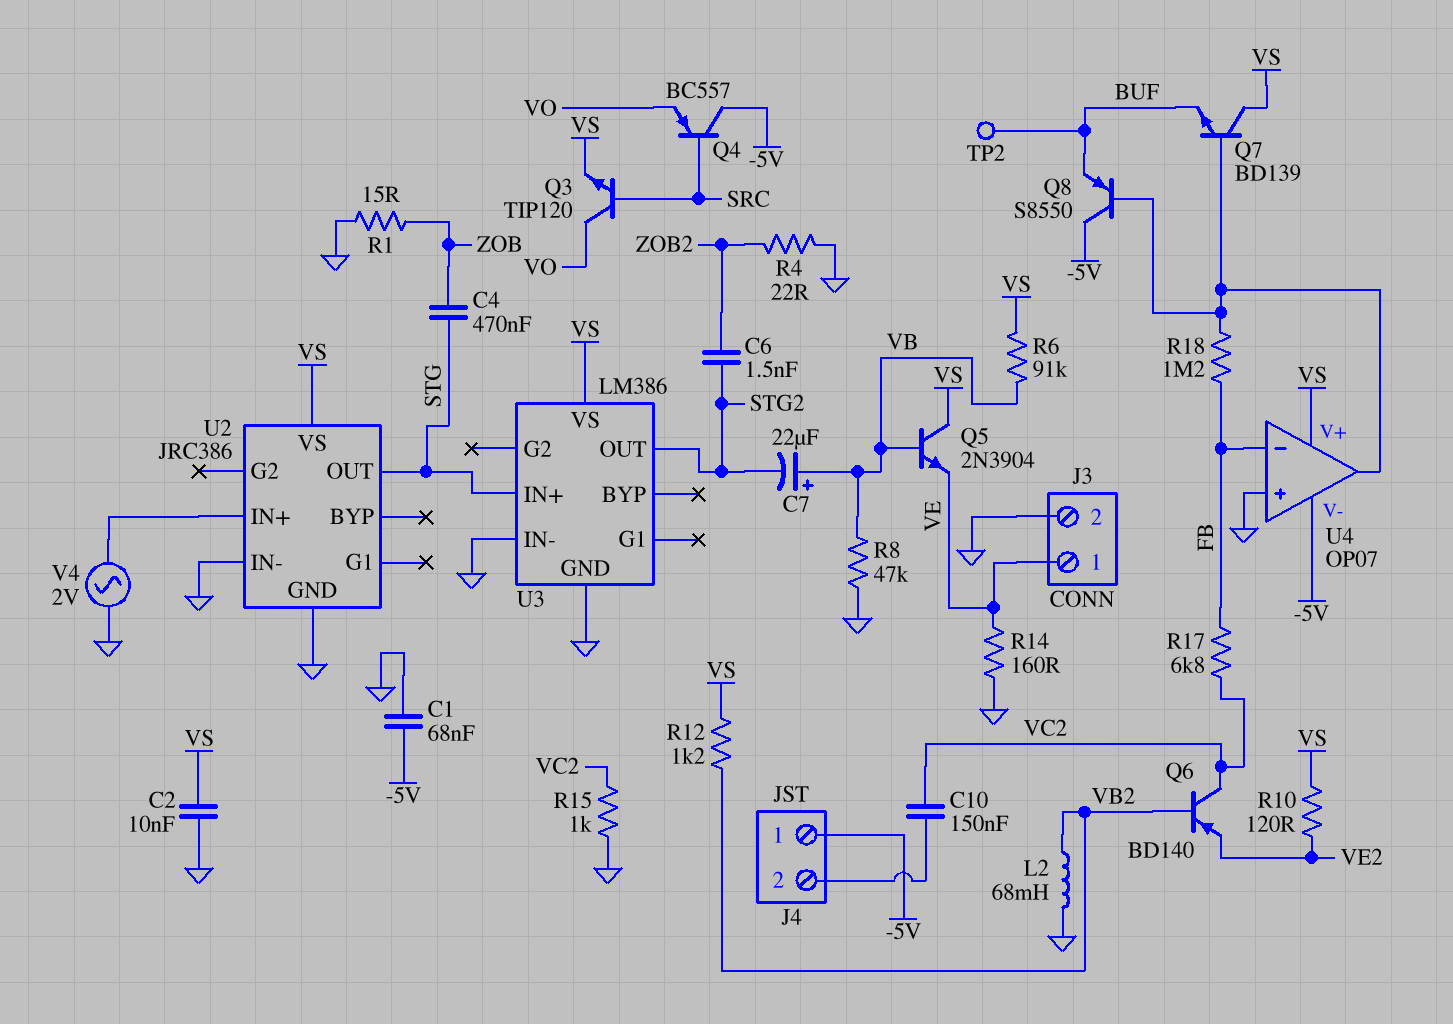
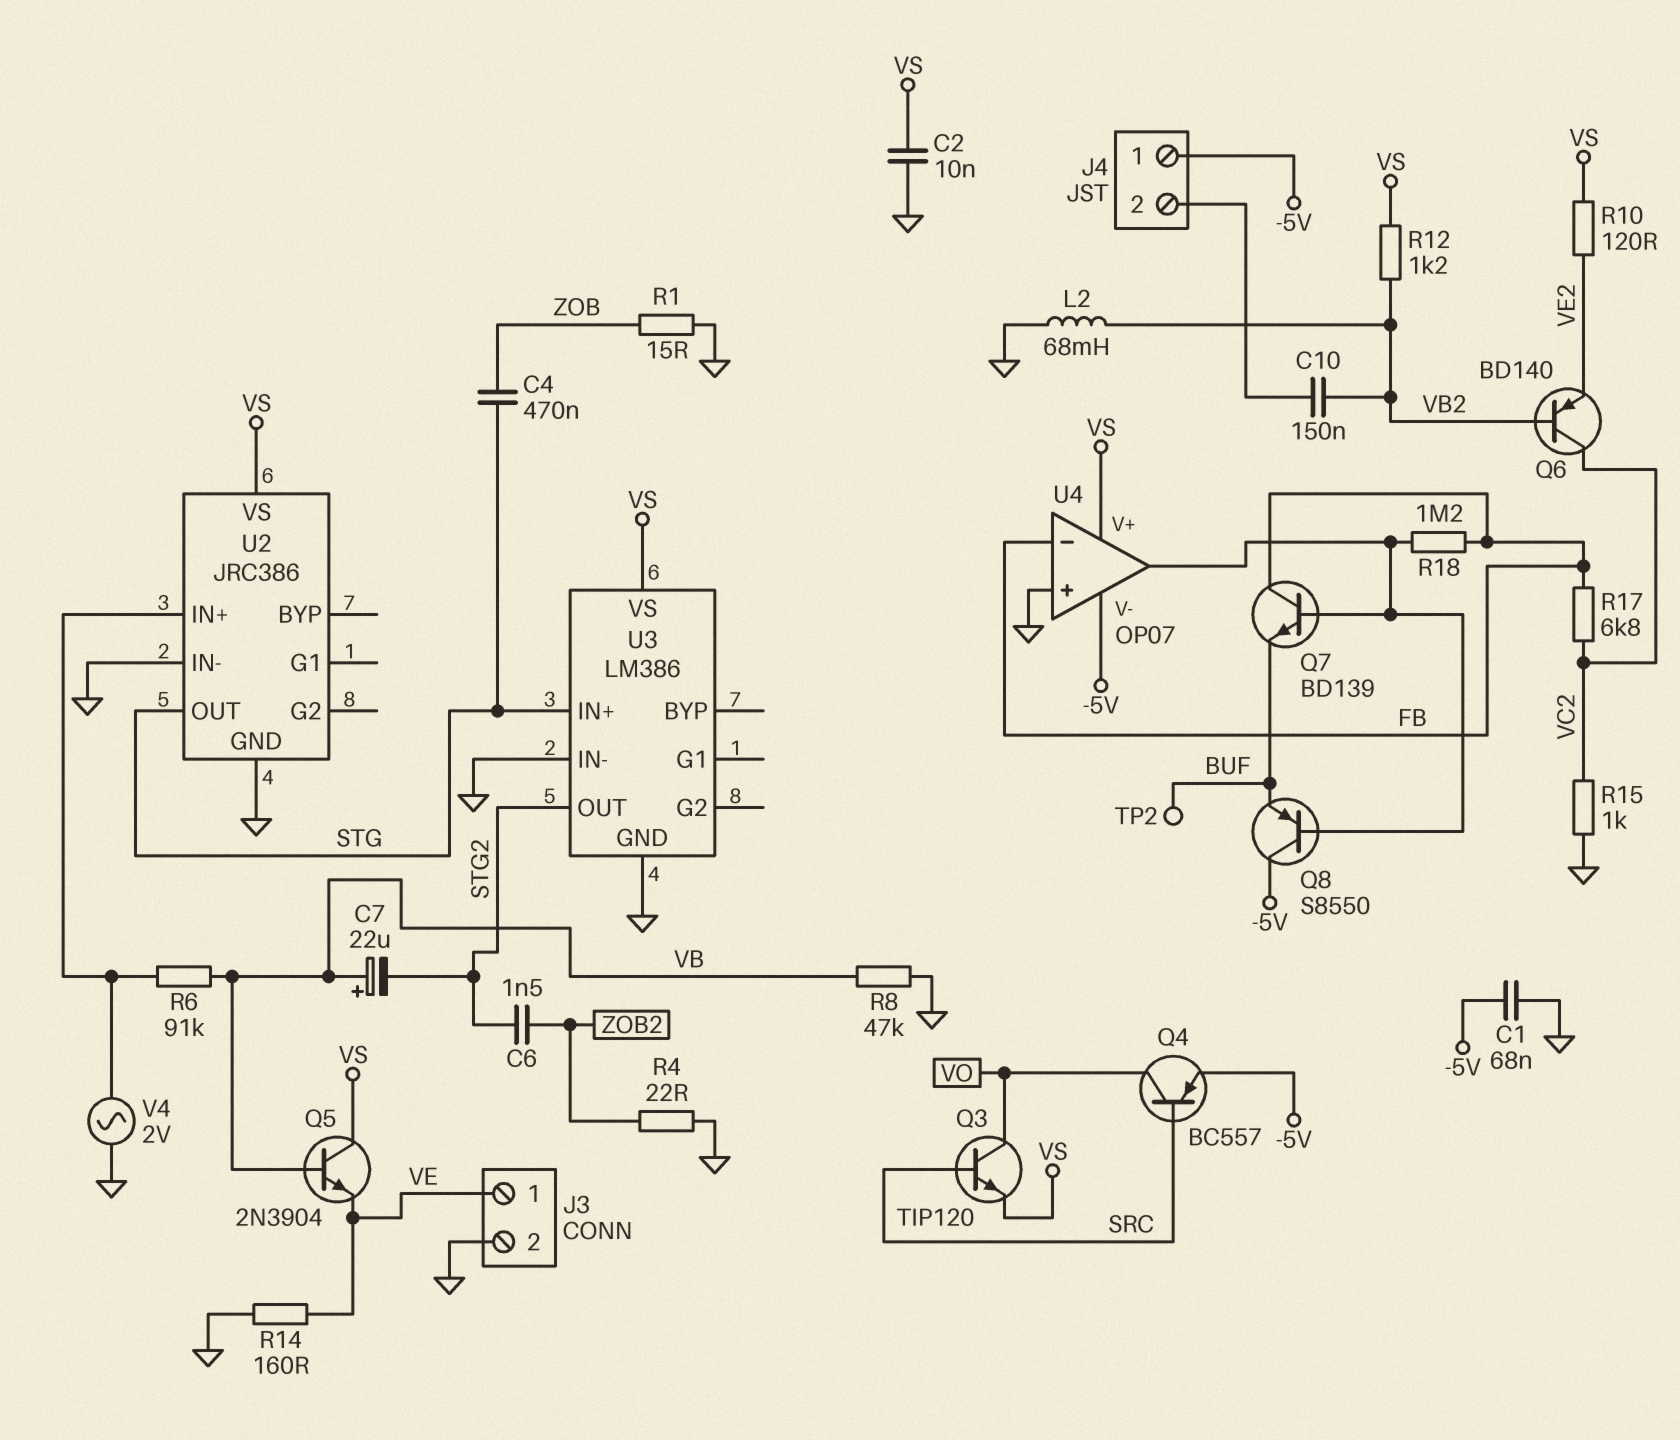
C10: 150nF (J4/2, VC2) -> 150nF (J4/2, VB2)
Q4: PNP BC557 (B SRC, C -5V, E VO) -> PNP BC557 (B SRC, C VO, E -5V)
Q7: NPN BD139 (B U4/out, C VS, E BUF) -> NPN BD139 (B U4/out, C FB, E BUF)
R6: 91k (VB, VS) -> 91k (U2/IN+, VB)

